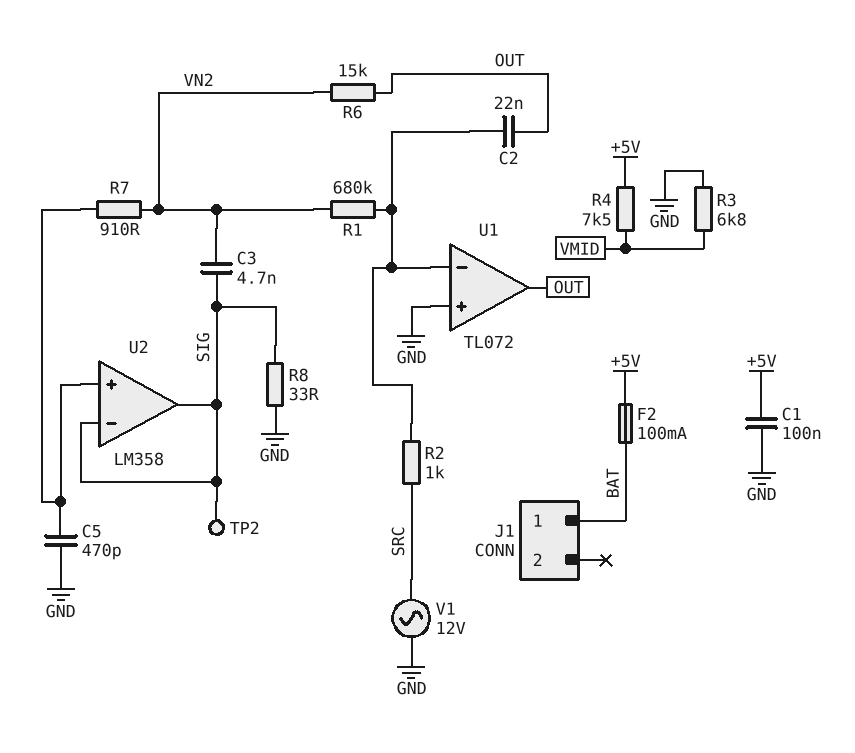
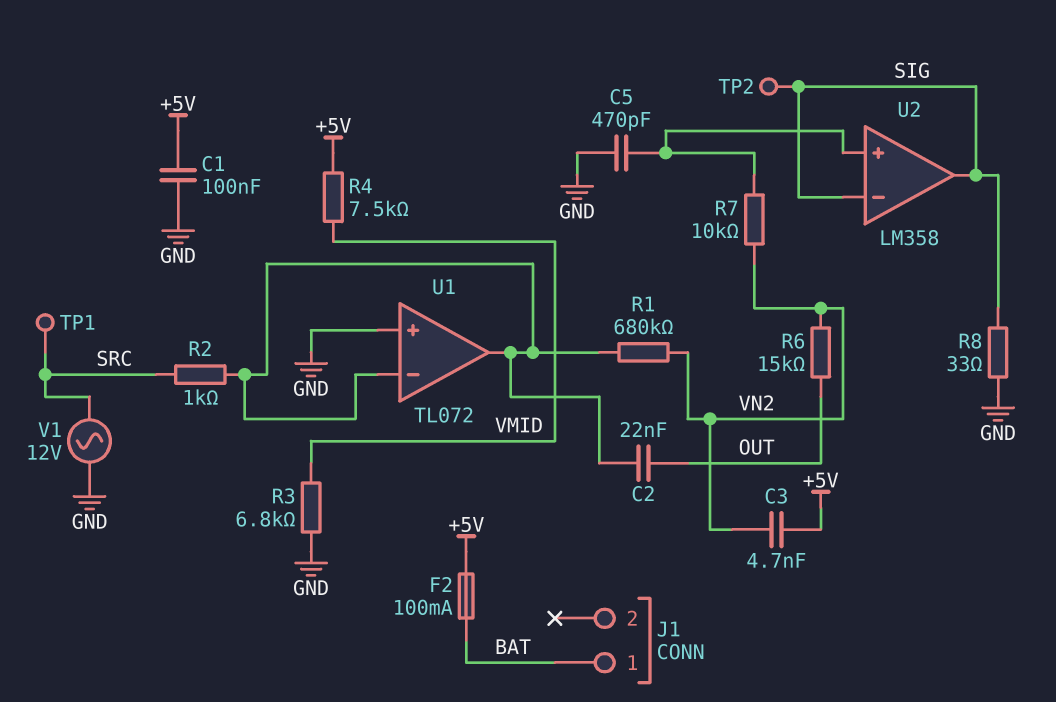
C3: 4.7nF (SIG, VN2) -> 4.7nF (+5V, VN2)
R7: 910 (U2/in+, VN2) -> 10k (U2/in+, VN2)
TP1: none -> test point (SRC)
U1 pin out: OUT -> U1/in-

